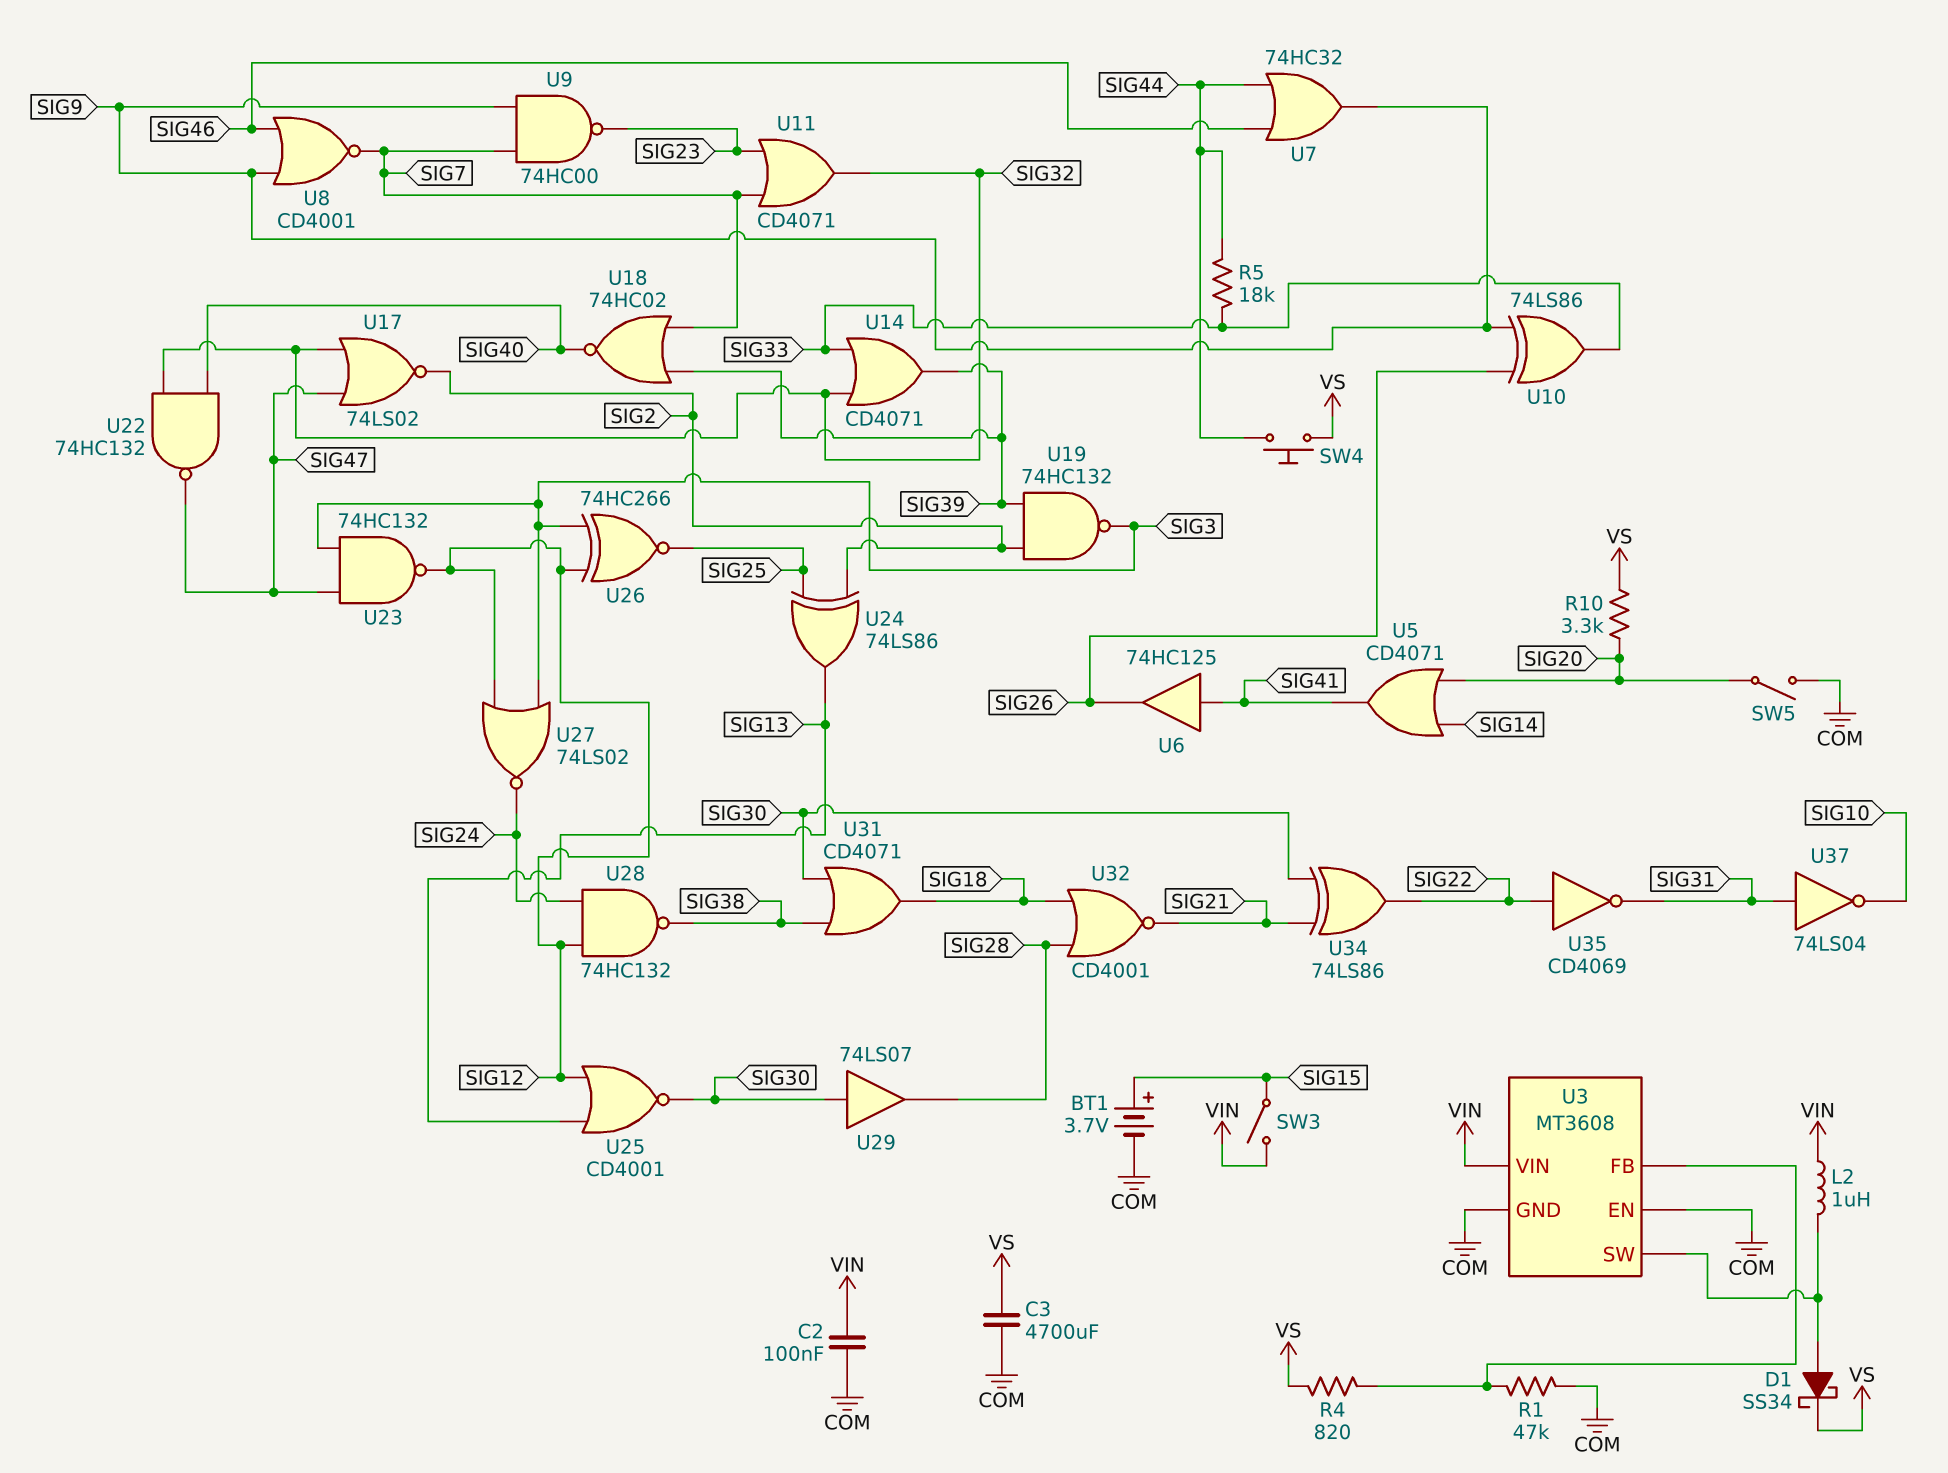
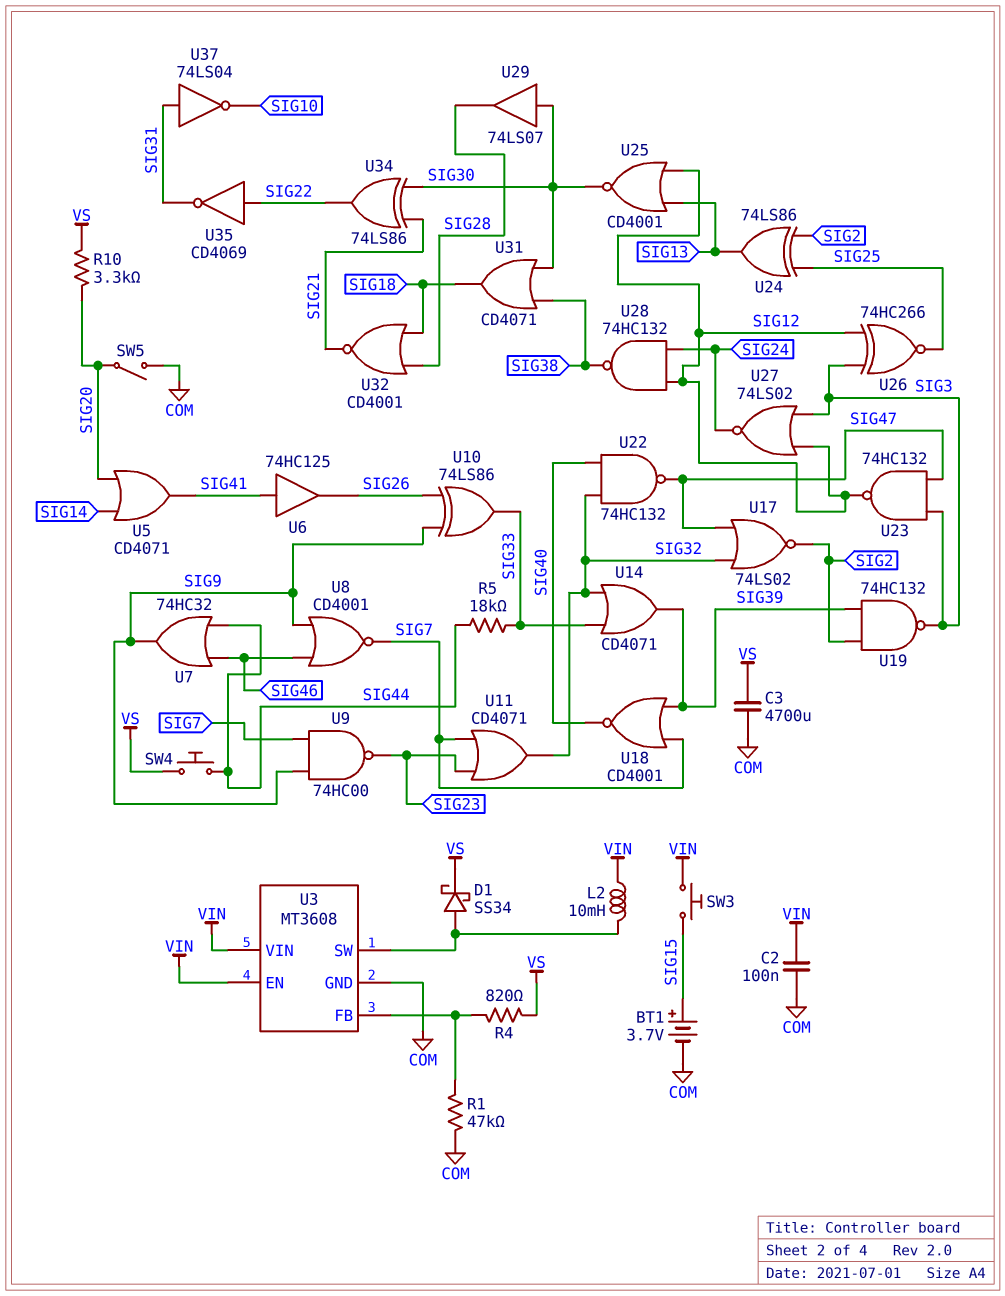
L2: 1uH (U3/SW, VIN) -> 10mH (U3/SW, VIN)
SW3: switch (SIG15, VIN) -> button (SIG15, VIN)
U3 pin EN: COM -> VIN
U18: NOR 74HC02 (in SIG7, in SIG39, out SIG40) -> NOR CD4001 (in SIG7, in SIG39, out SIG40)

